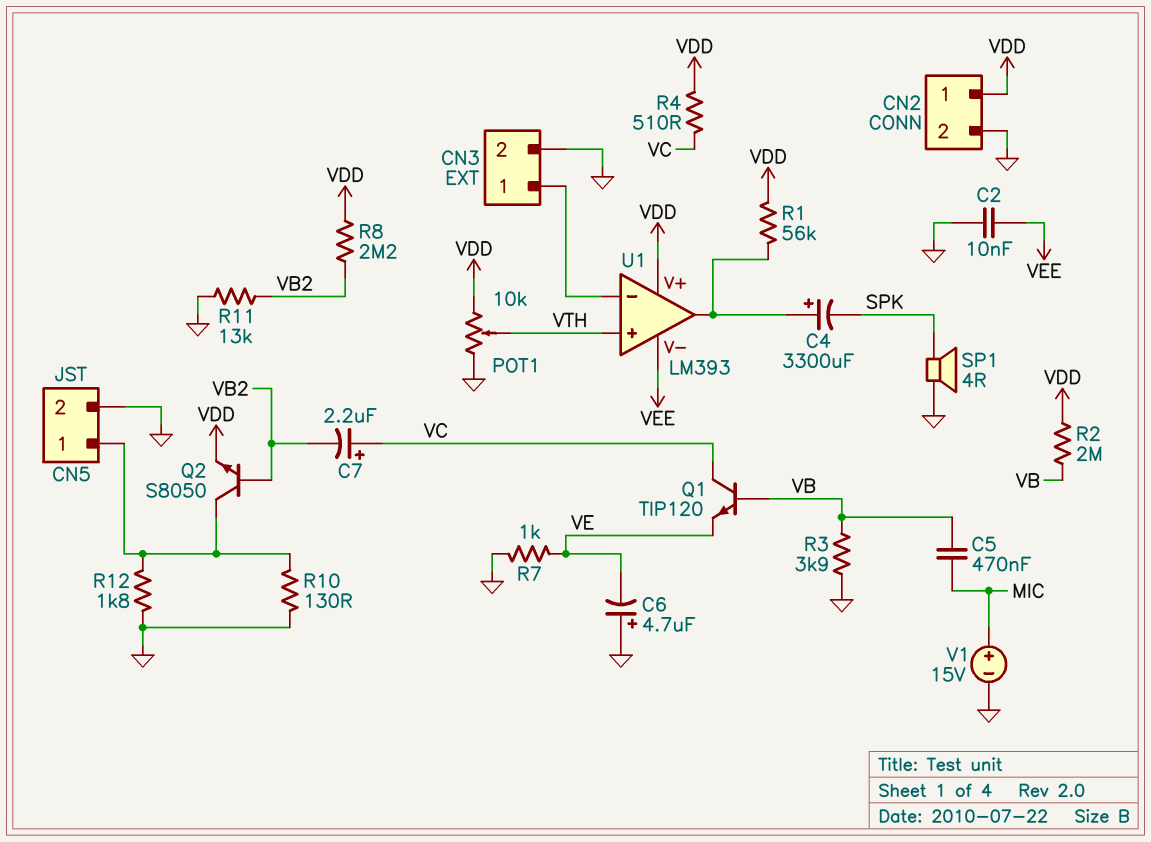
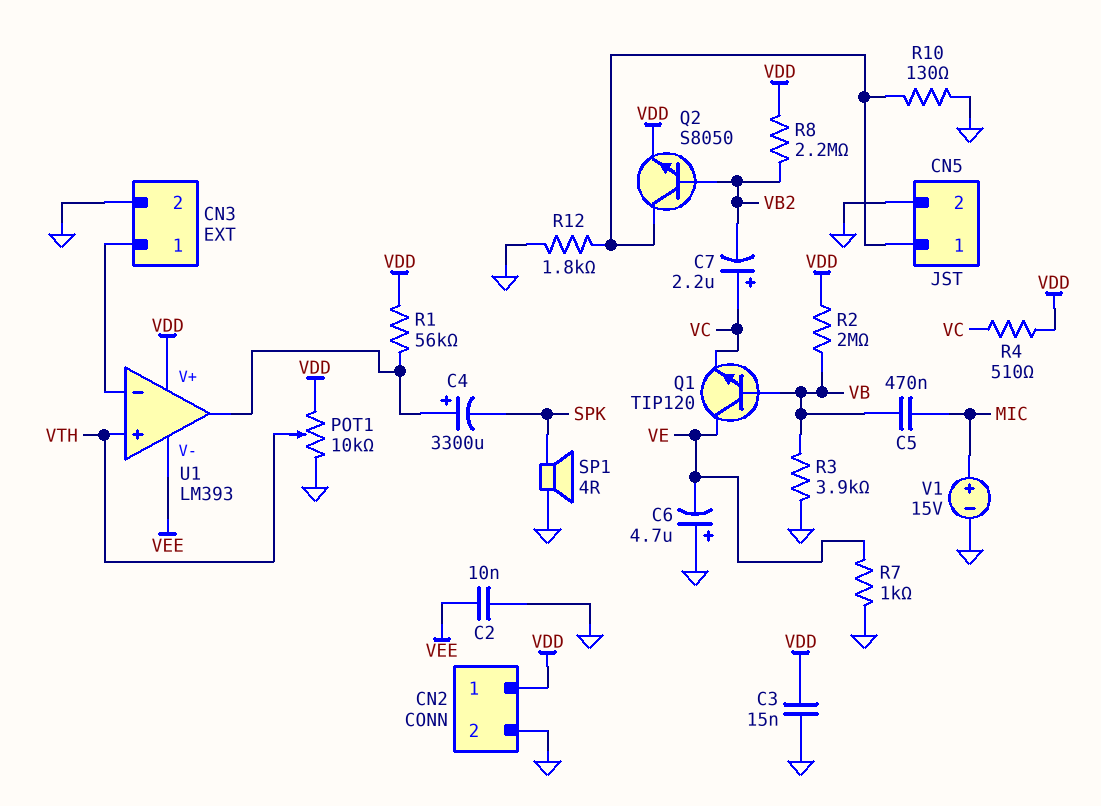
C3: none -> 15nF (GND, VDD)
Q1: NPN TIP120 (B VB, C VC, E VE) -> NPN TIP120 (B VB, C VE, E VC)
R11: 13k (GND, VB2) -> none

